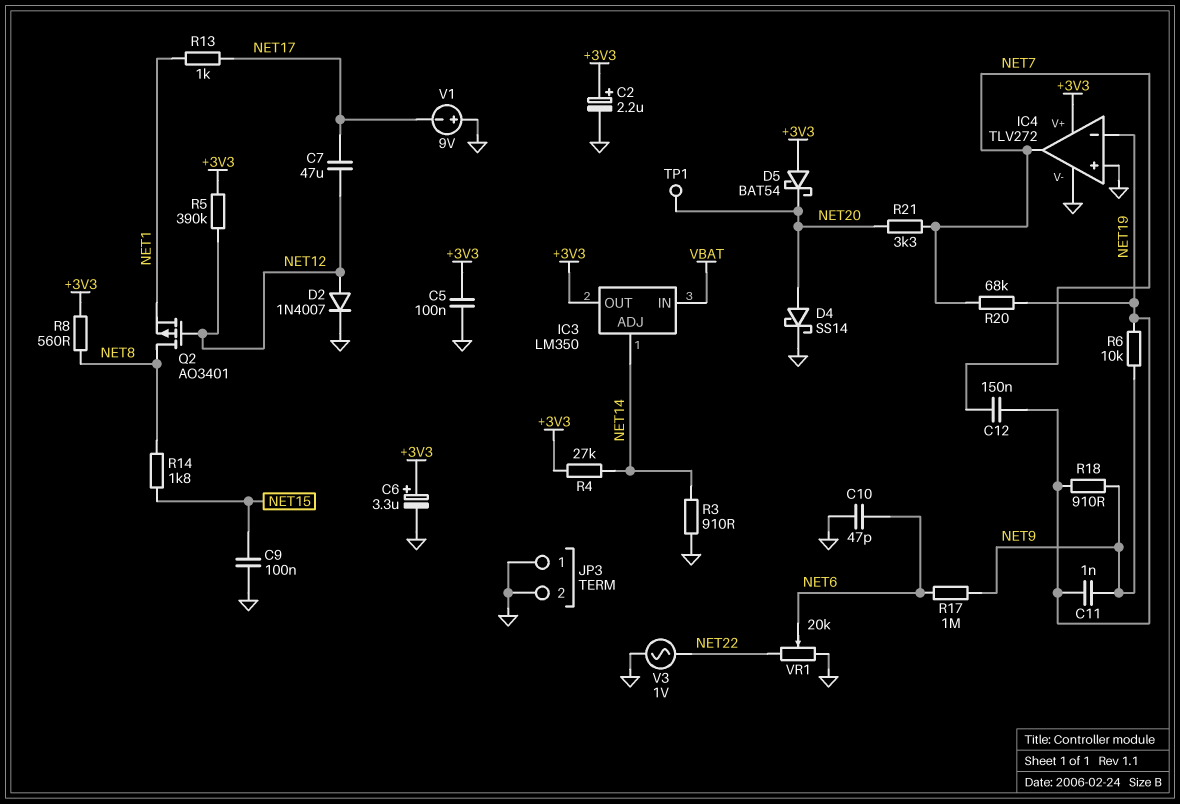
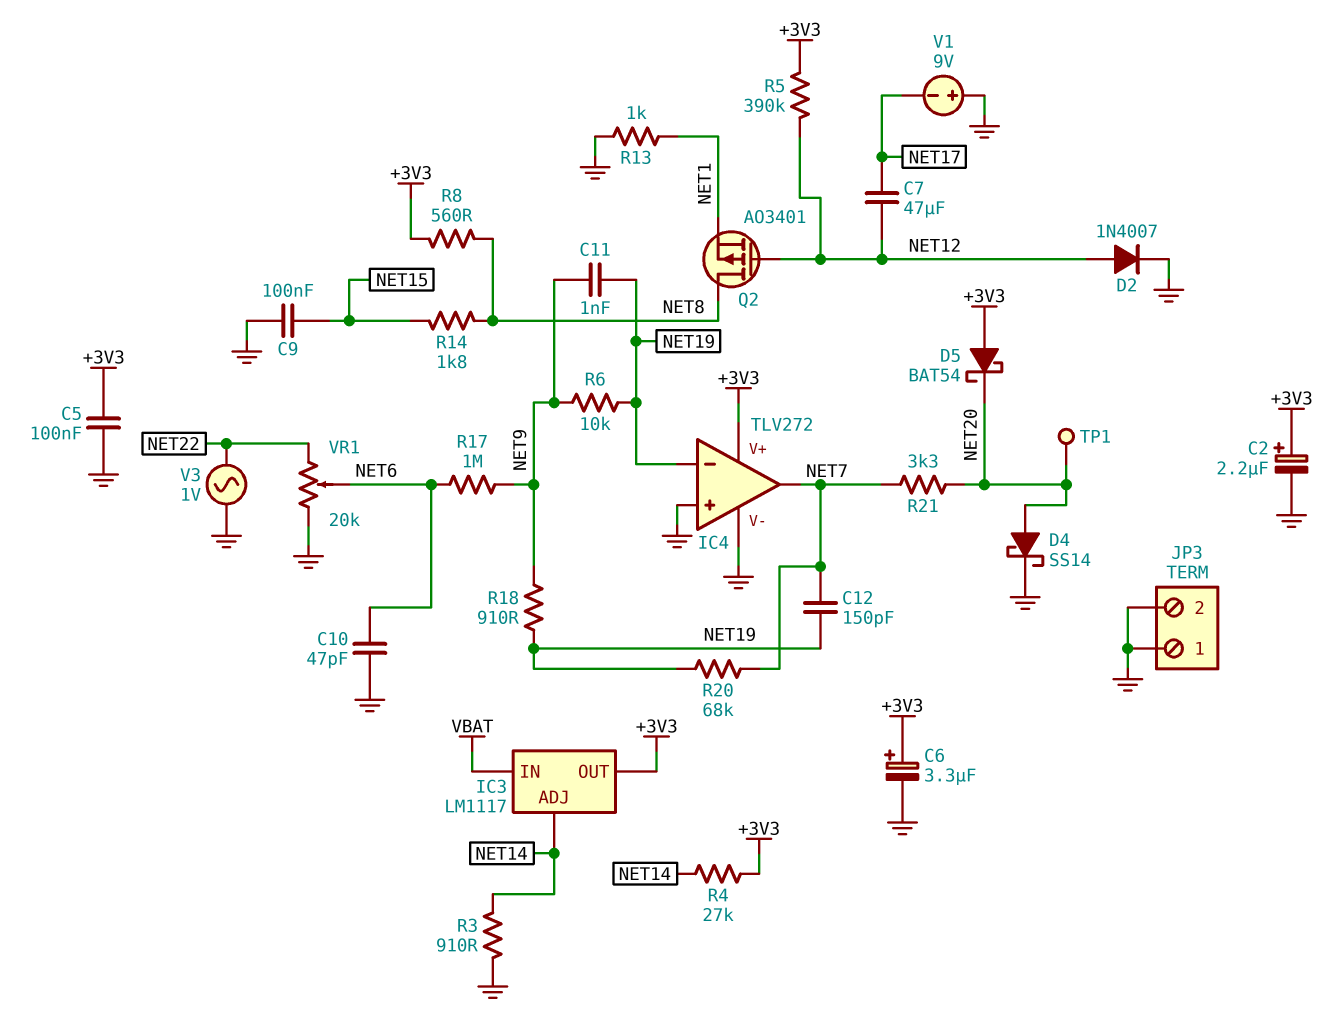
C12: 150nF (NET7, NET19) -> 150pF (NET7, NET19)
IC3: LM350 -> LM1117
R13: 1k (NET1, NET17) -> 1k (GND, NET1)

